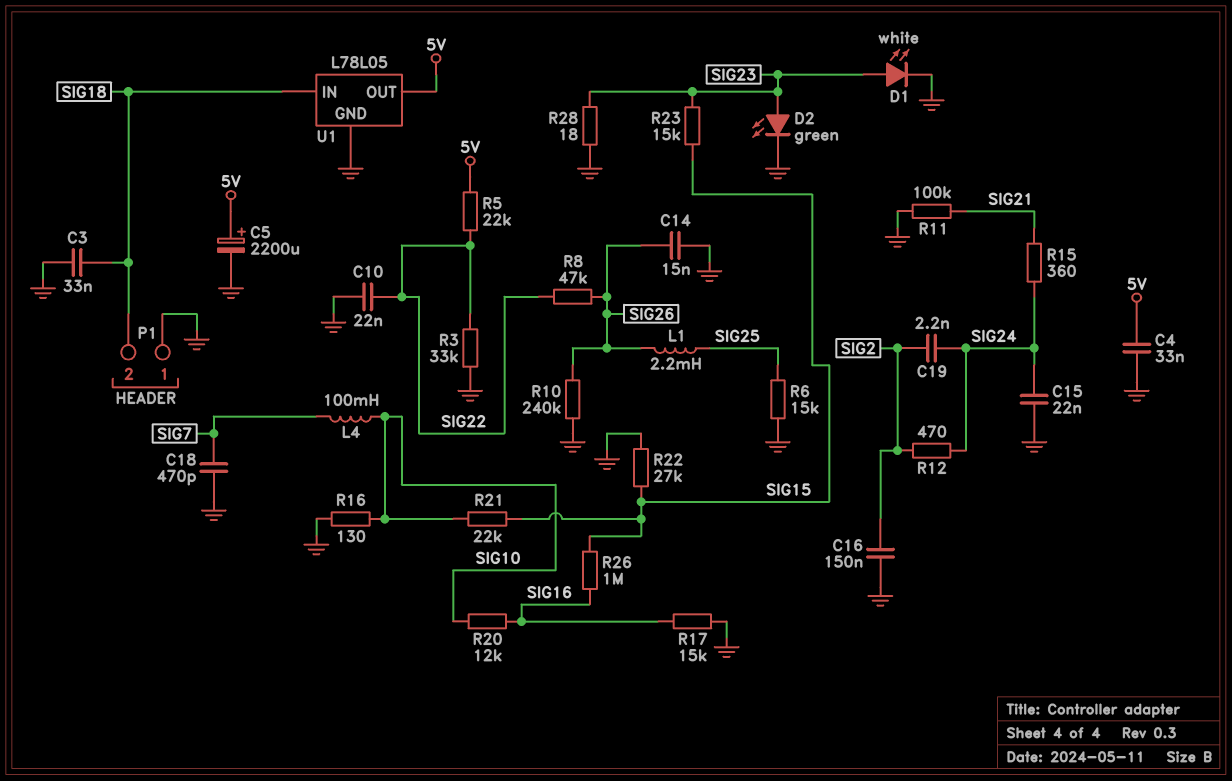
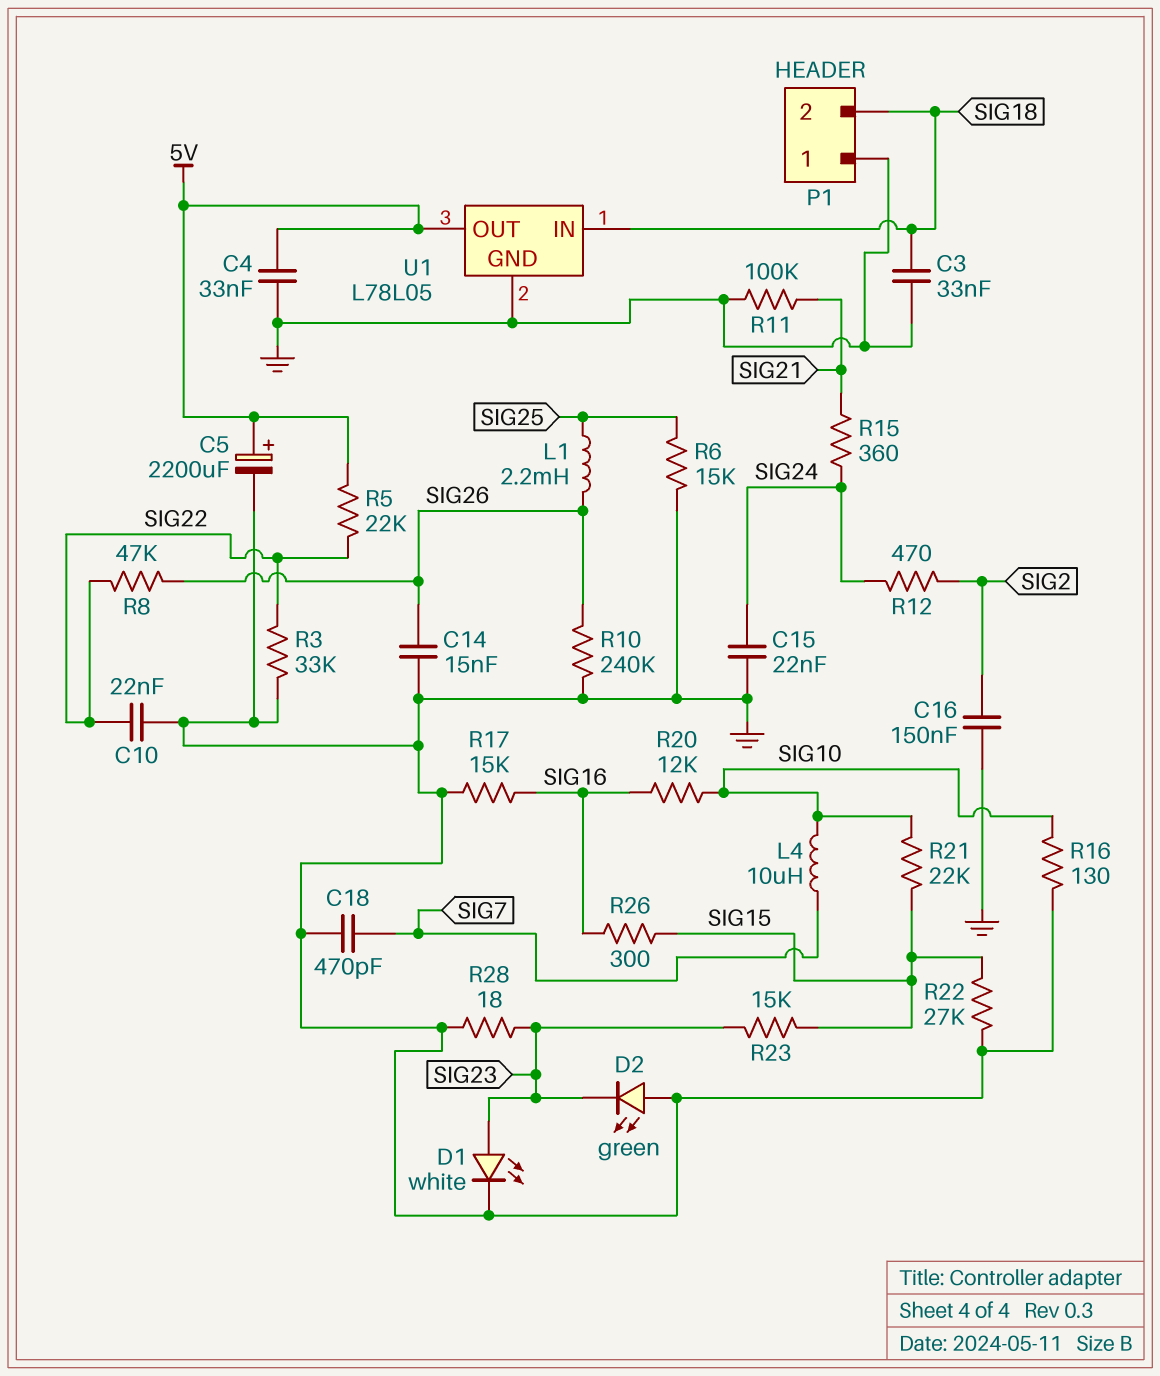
C19: 2.2nF (SIG2, SIG24) -> none
D2: LED green (A SIG23, K GND) -> LED green (A GND, K SIG23)
L4: 100mH (SIG7, SIG10) -> 10uH (SIG7, SIG10)
R26: 1M (SIG15, SIG16) -> 300 (SIG15, SIG16)

